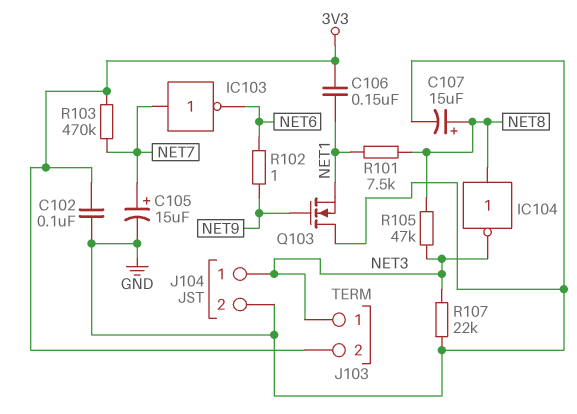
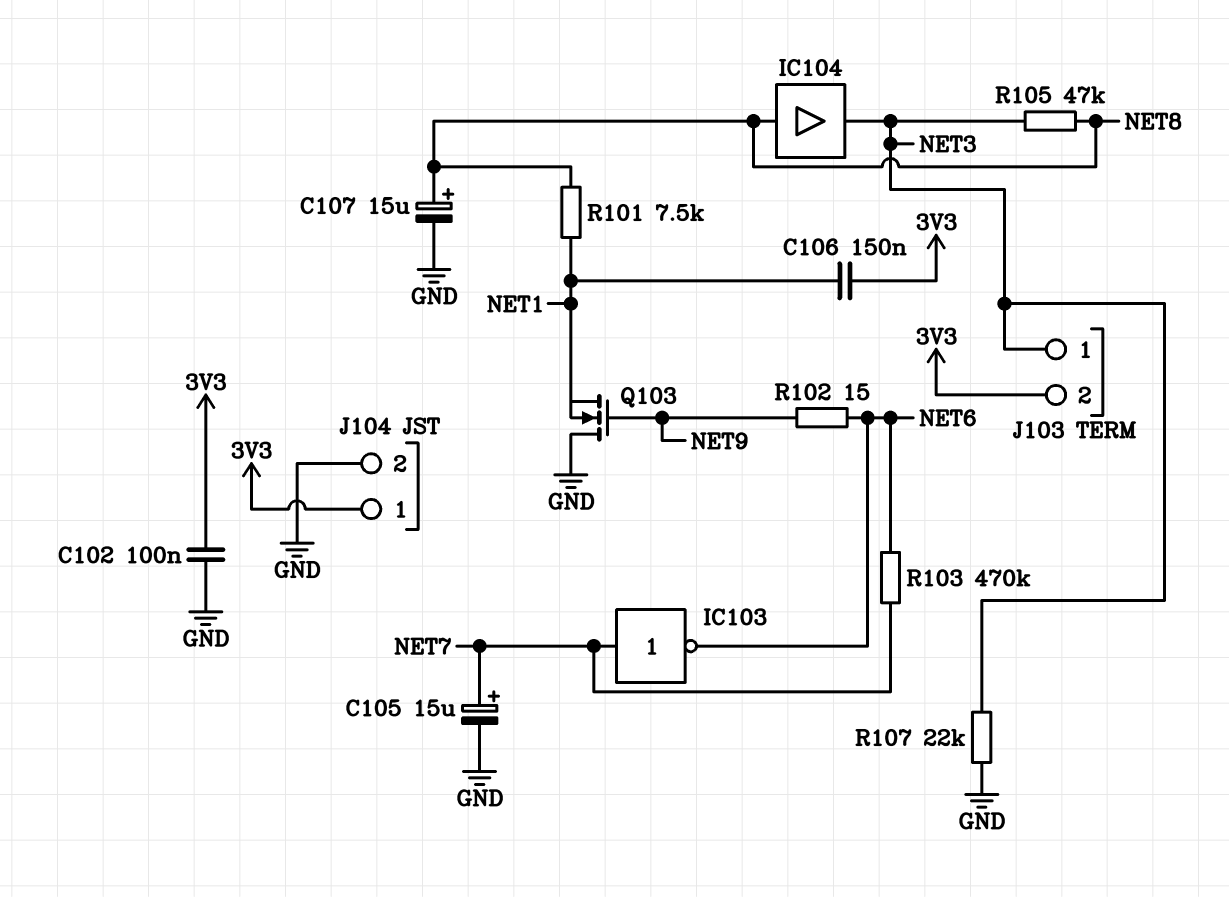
IC104: NOT (in NET8, out NET3) -> buffer (in NET8, out NET3)
J104 pin 1: NET3 -> 3V3
R102: 1 (NET6, NET9) -> 15 (NET6, NET9)
R103: 470k (3V3, NET7) -> 470k (NET6, NET7)

